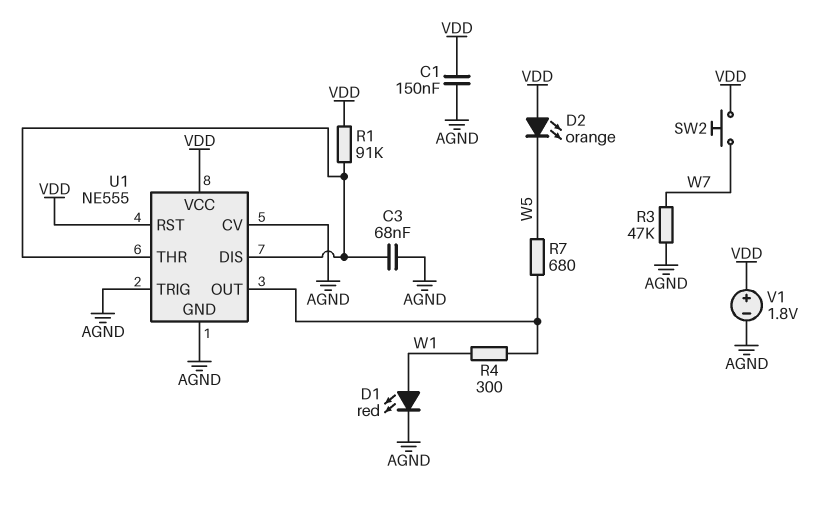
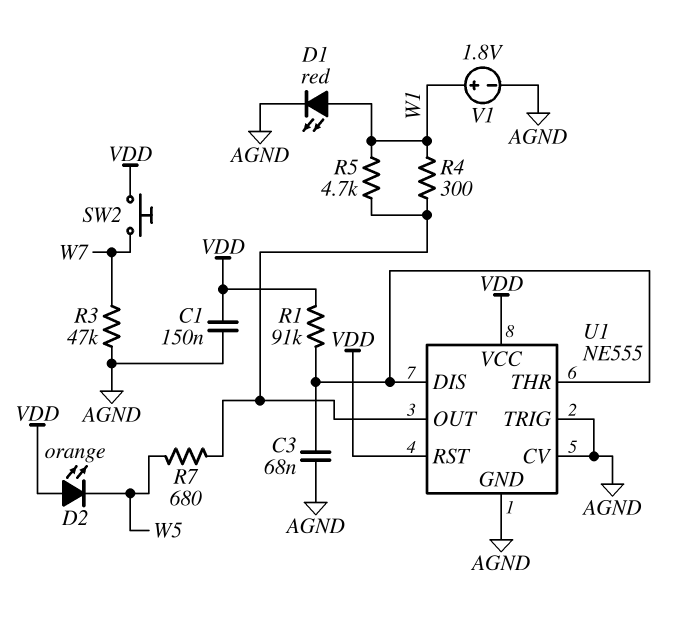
R5: none -> 4.7k (U1/OUT, W1)
V1: 1.8V (plus VDD, minus AGND) -> 1.8V (plus W1, minus AGND)

